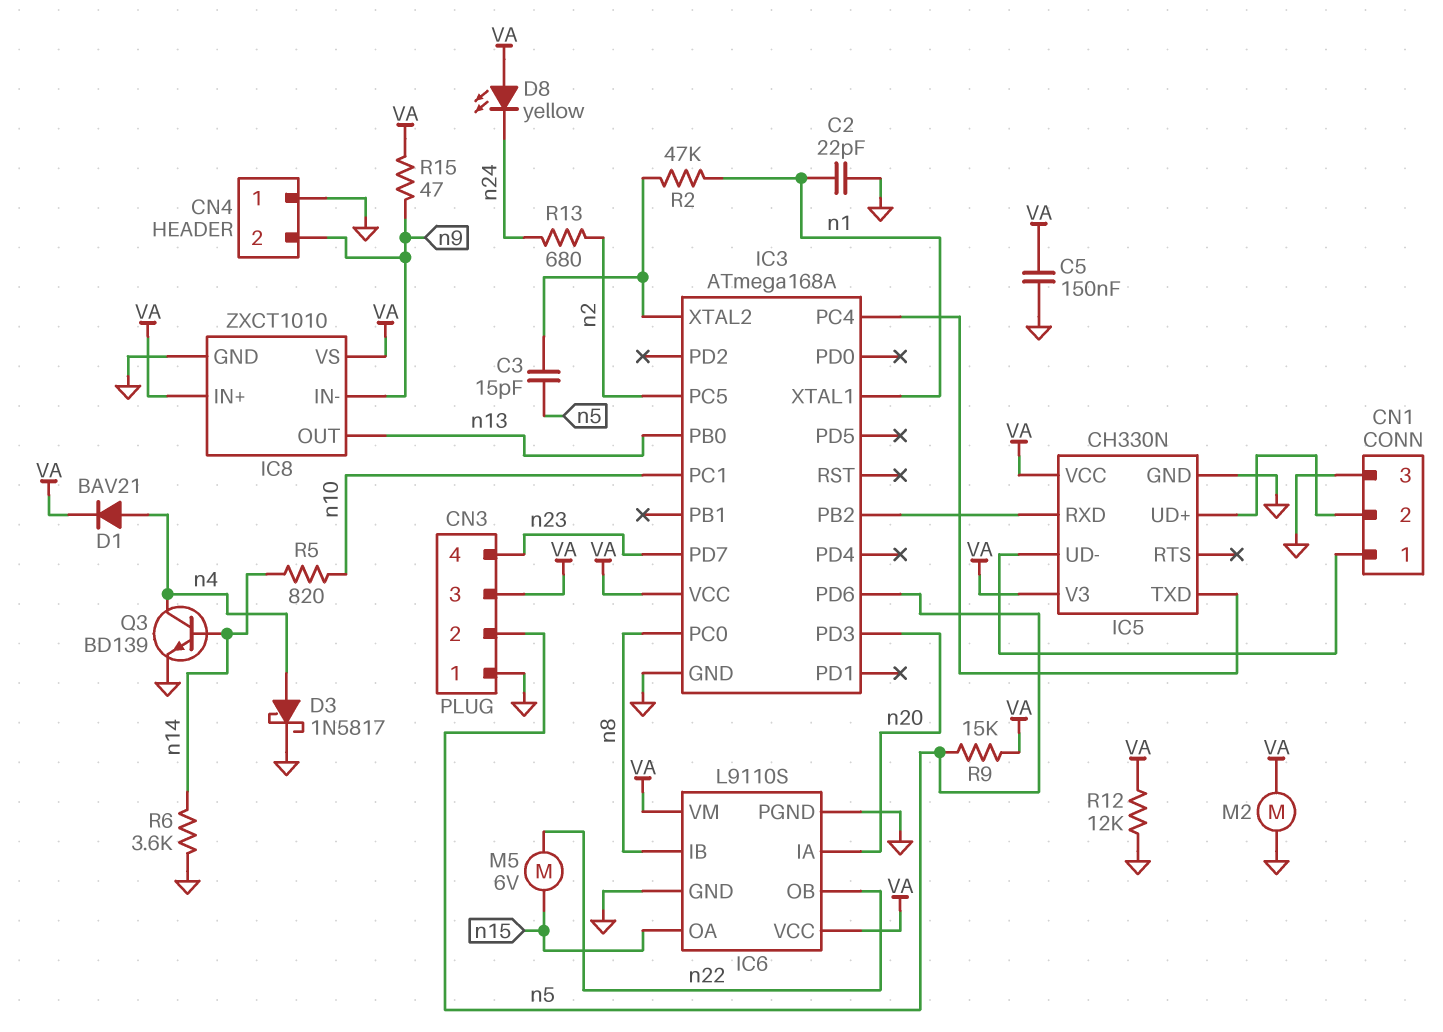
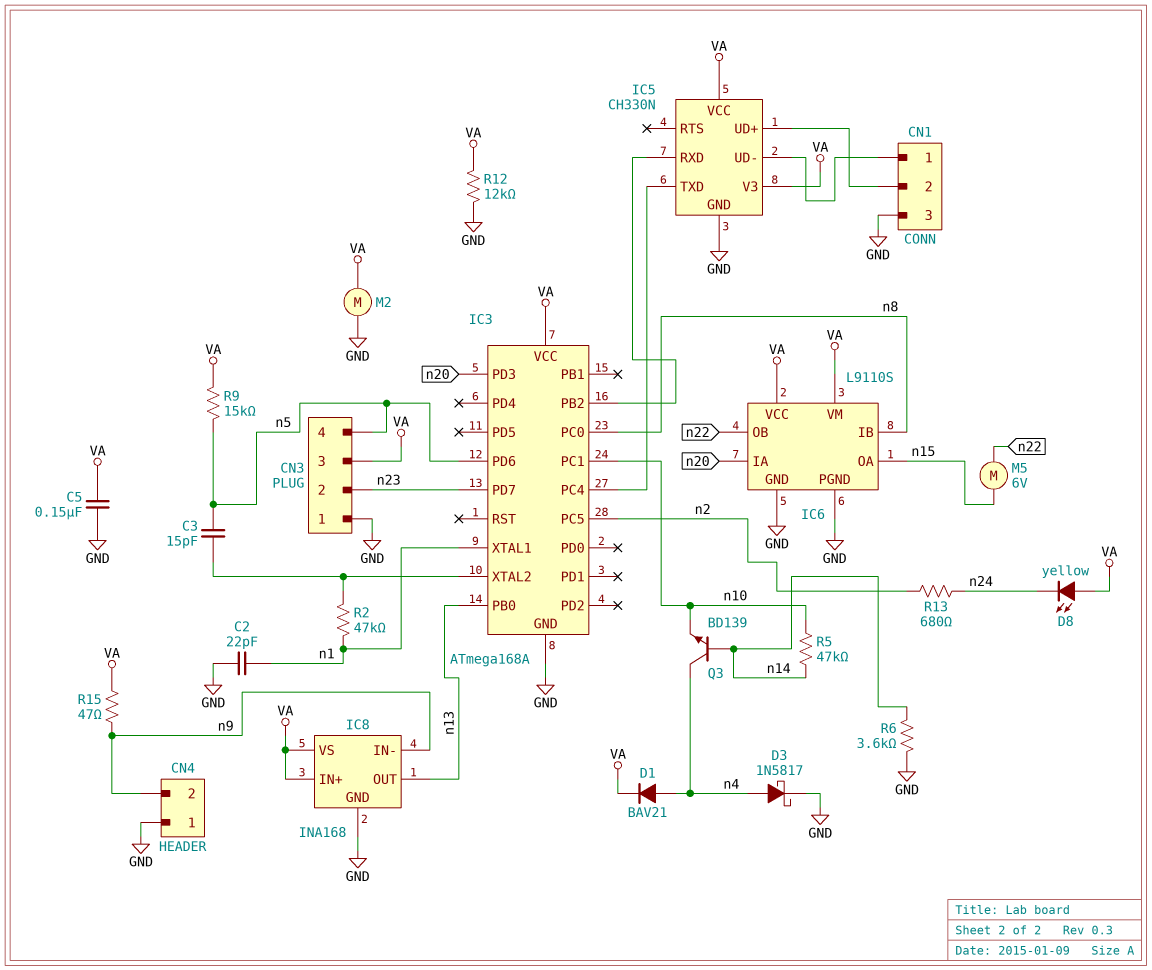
CN3 pin 2: n5 -> n23
CN3 pin 4: n23 -> n5
IC8: ZXCT1010 -> INA168
Q3: NPN BD139 (B n14, C n4, E GND) -> NPN BD139 (B n14, C n4, E n10)
R5: 820 (n10, n14) -> 47k (n10, n14)

